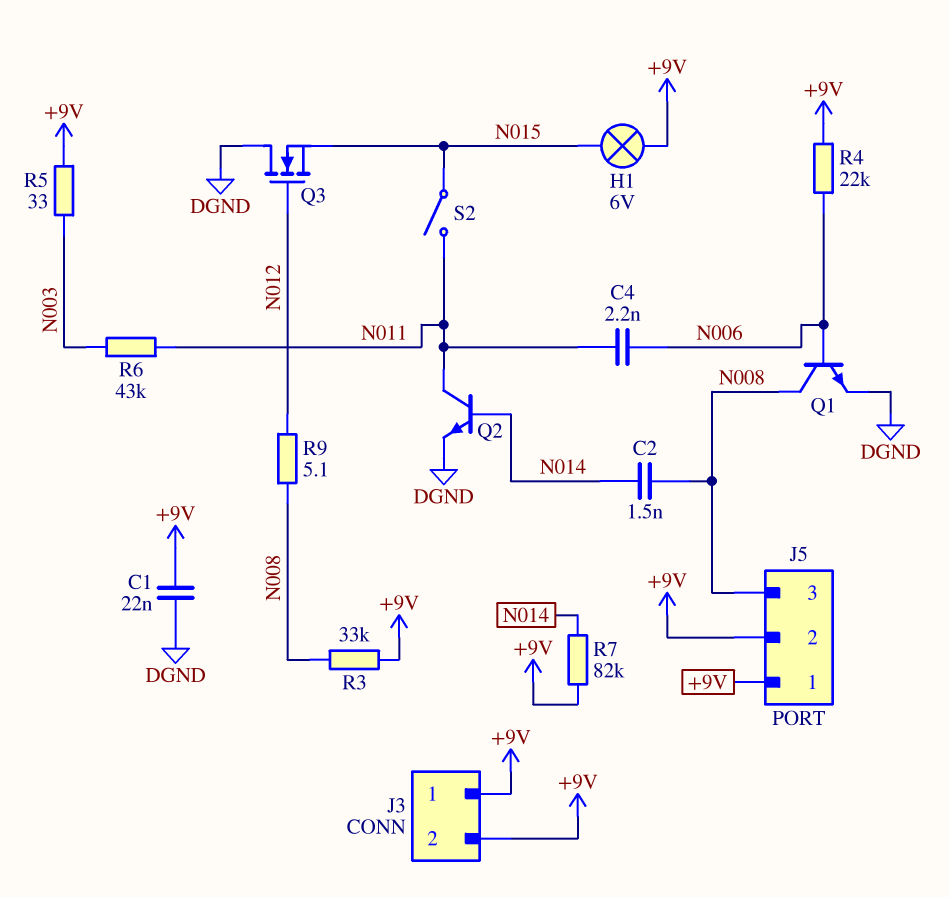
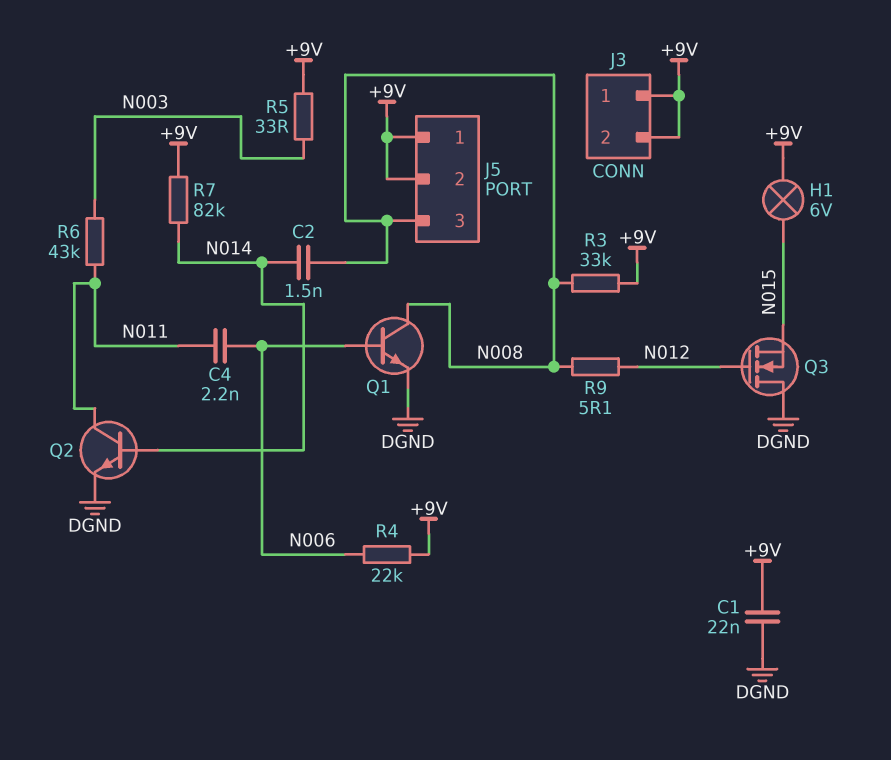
S2: switch (N011, N015) -> none

